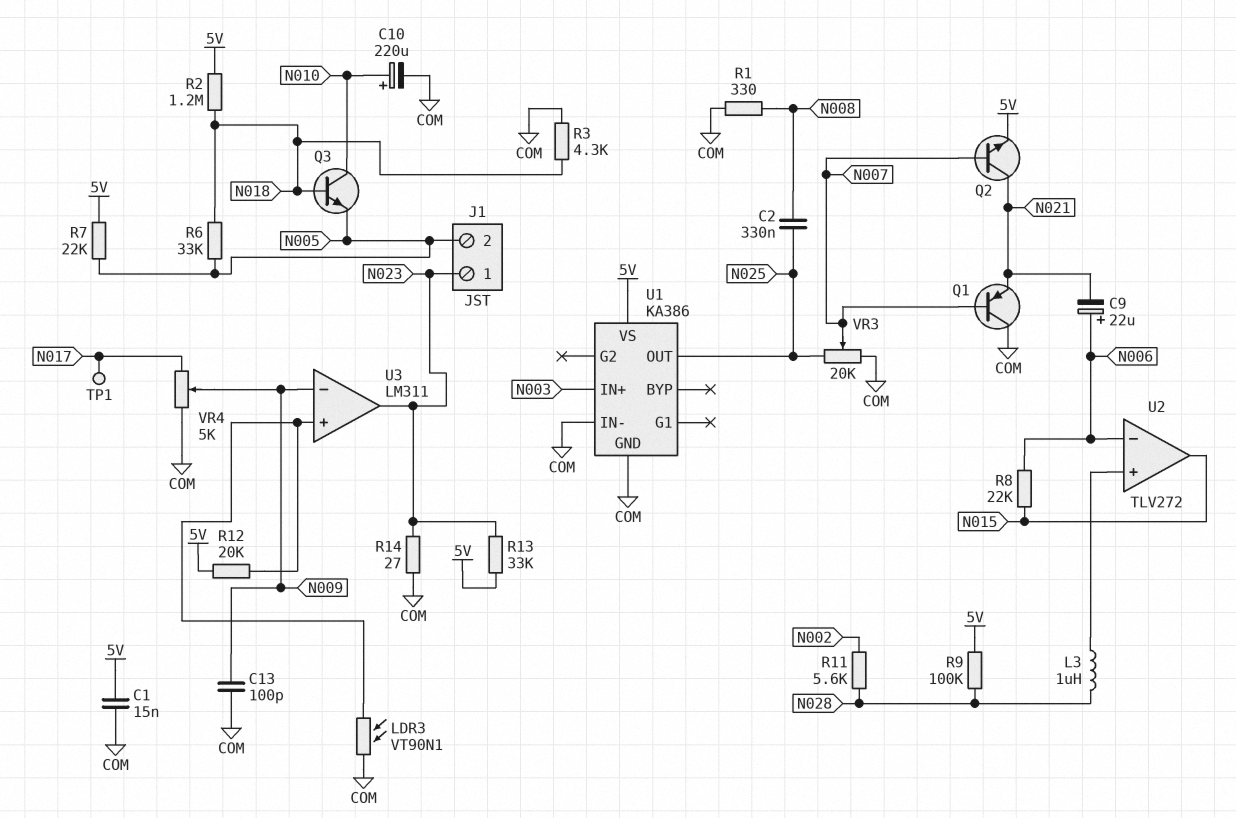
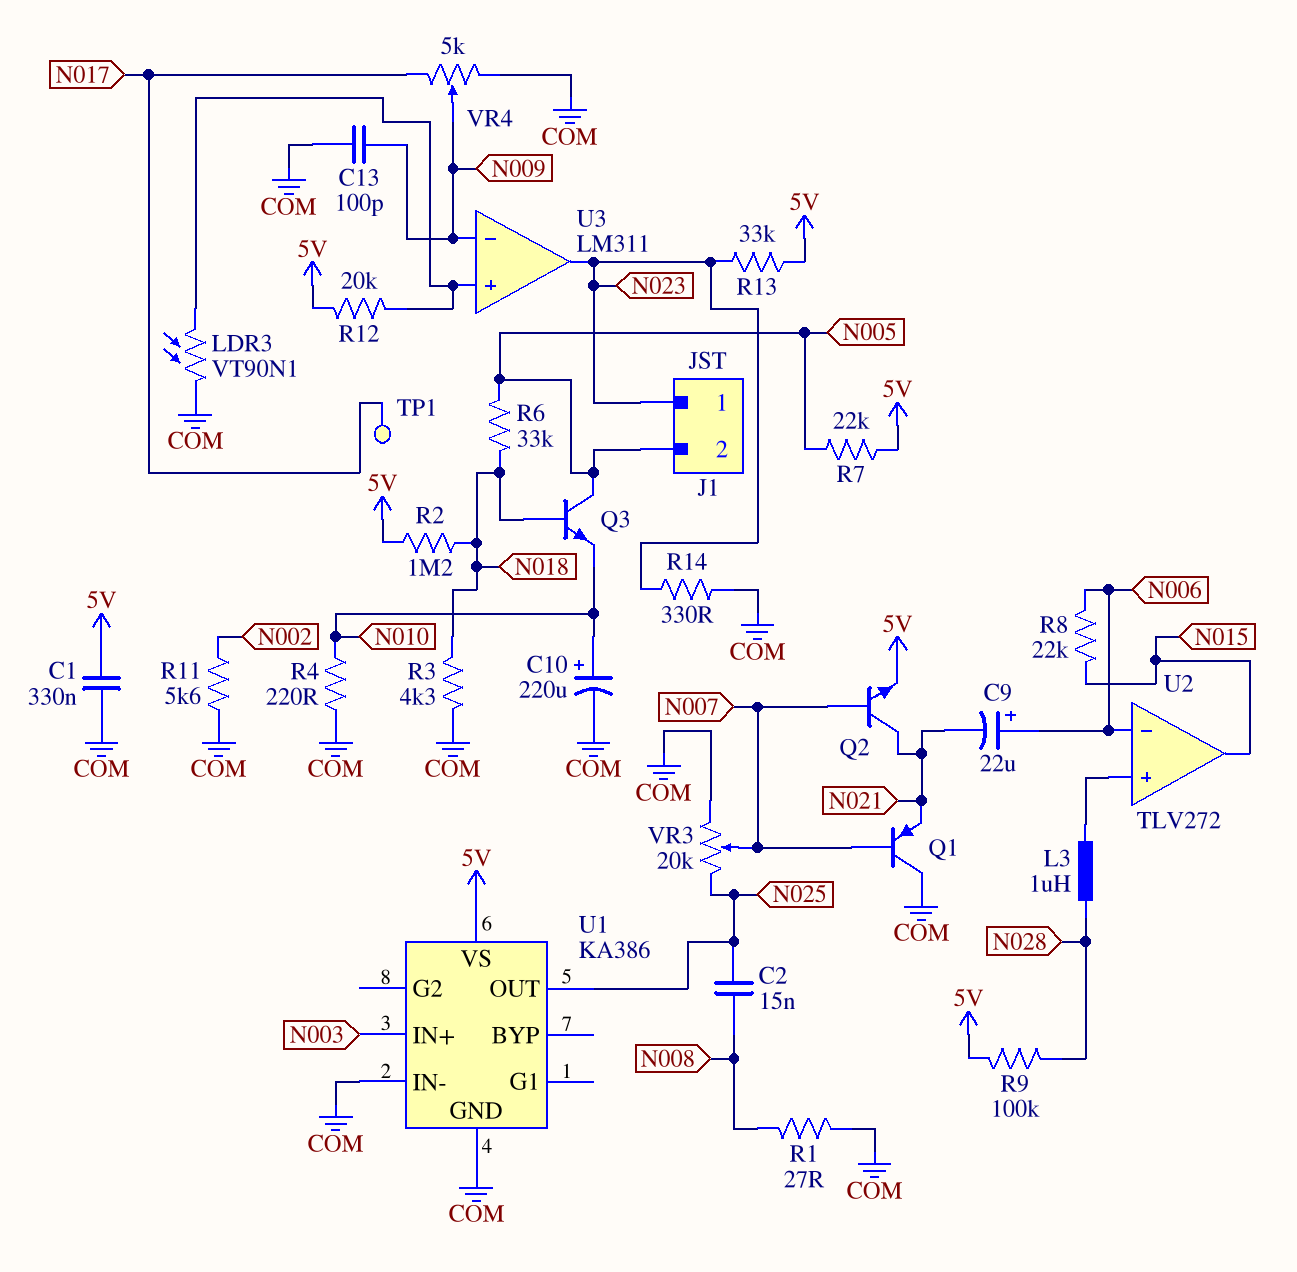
C1: 15nF (5V, COM) -> 330nF (5V, COM)
C2: 330nF (N008, N025) -> 15nF (N008, N025)
Q3: NPN (B N018, C N010, E N005) -> NPN (B N018, C N005, E N010)
R1: 330 (COM, N008) -> 27 (COM, N008)
R4: none -> 220 (COM, N010)
R11: 5.6k (N002, N028) -> 5.6k (COM, N002)
R14: 27 (COM, N023) -> 330 (COM, N023)

